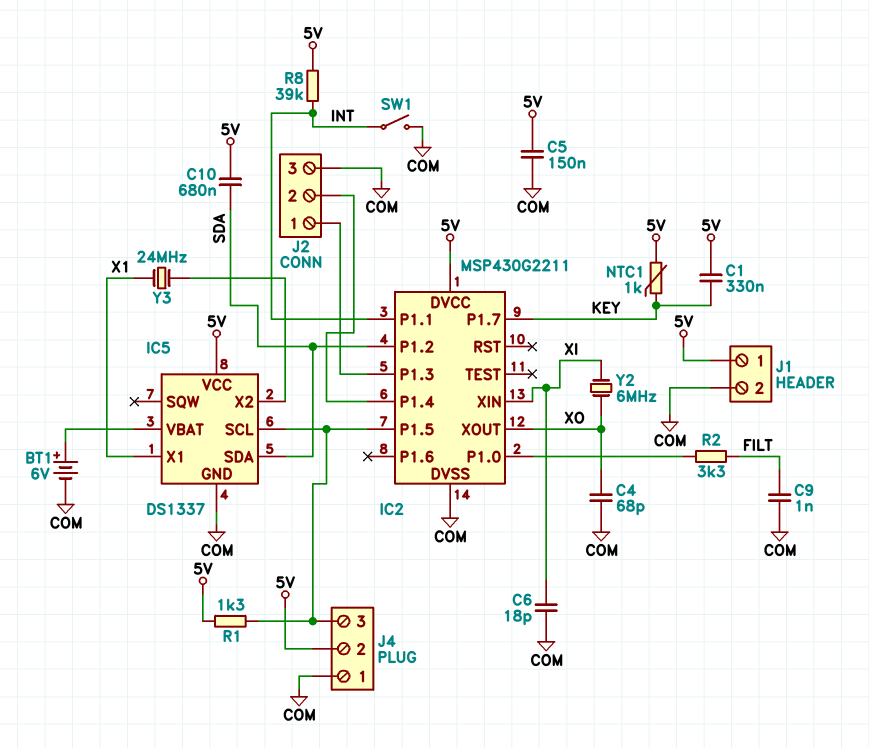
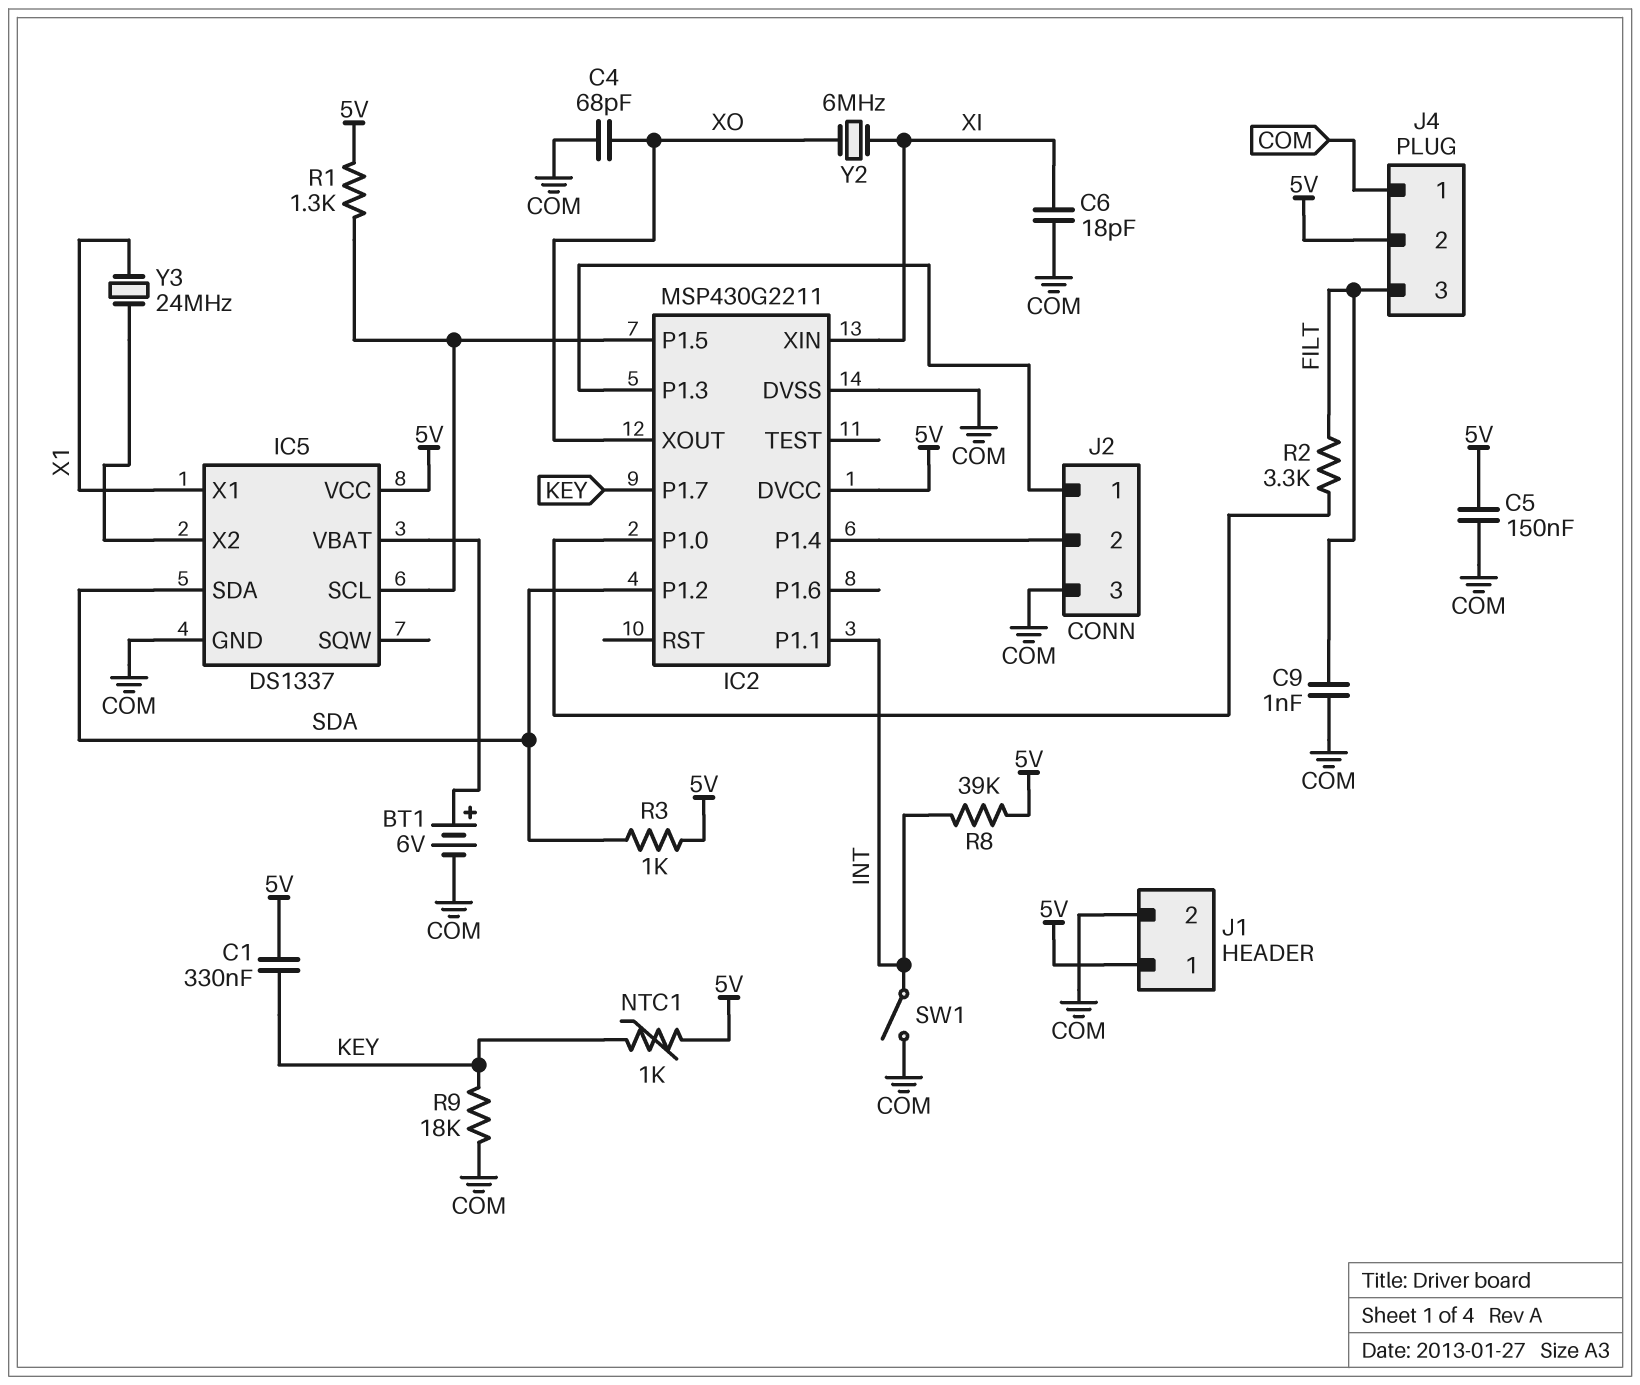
C10: 680nF (5V, SDA) -> none
J4 pin 3: IC2/P1.5 -> FILT
R3: none -> 1k (5V, SDA)
R9: none -> 18k (COM, KEY)

